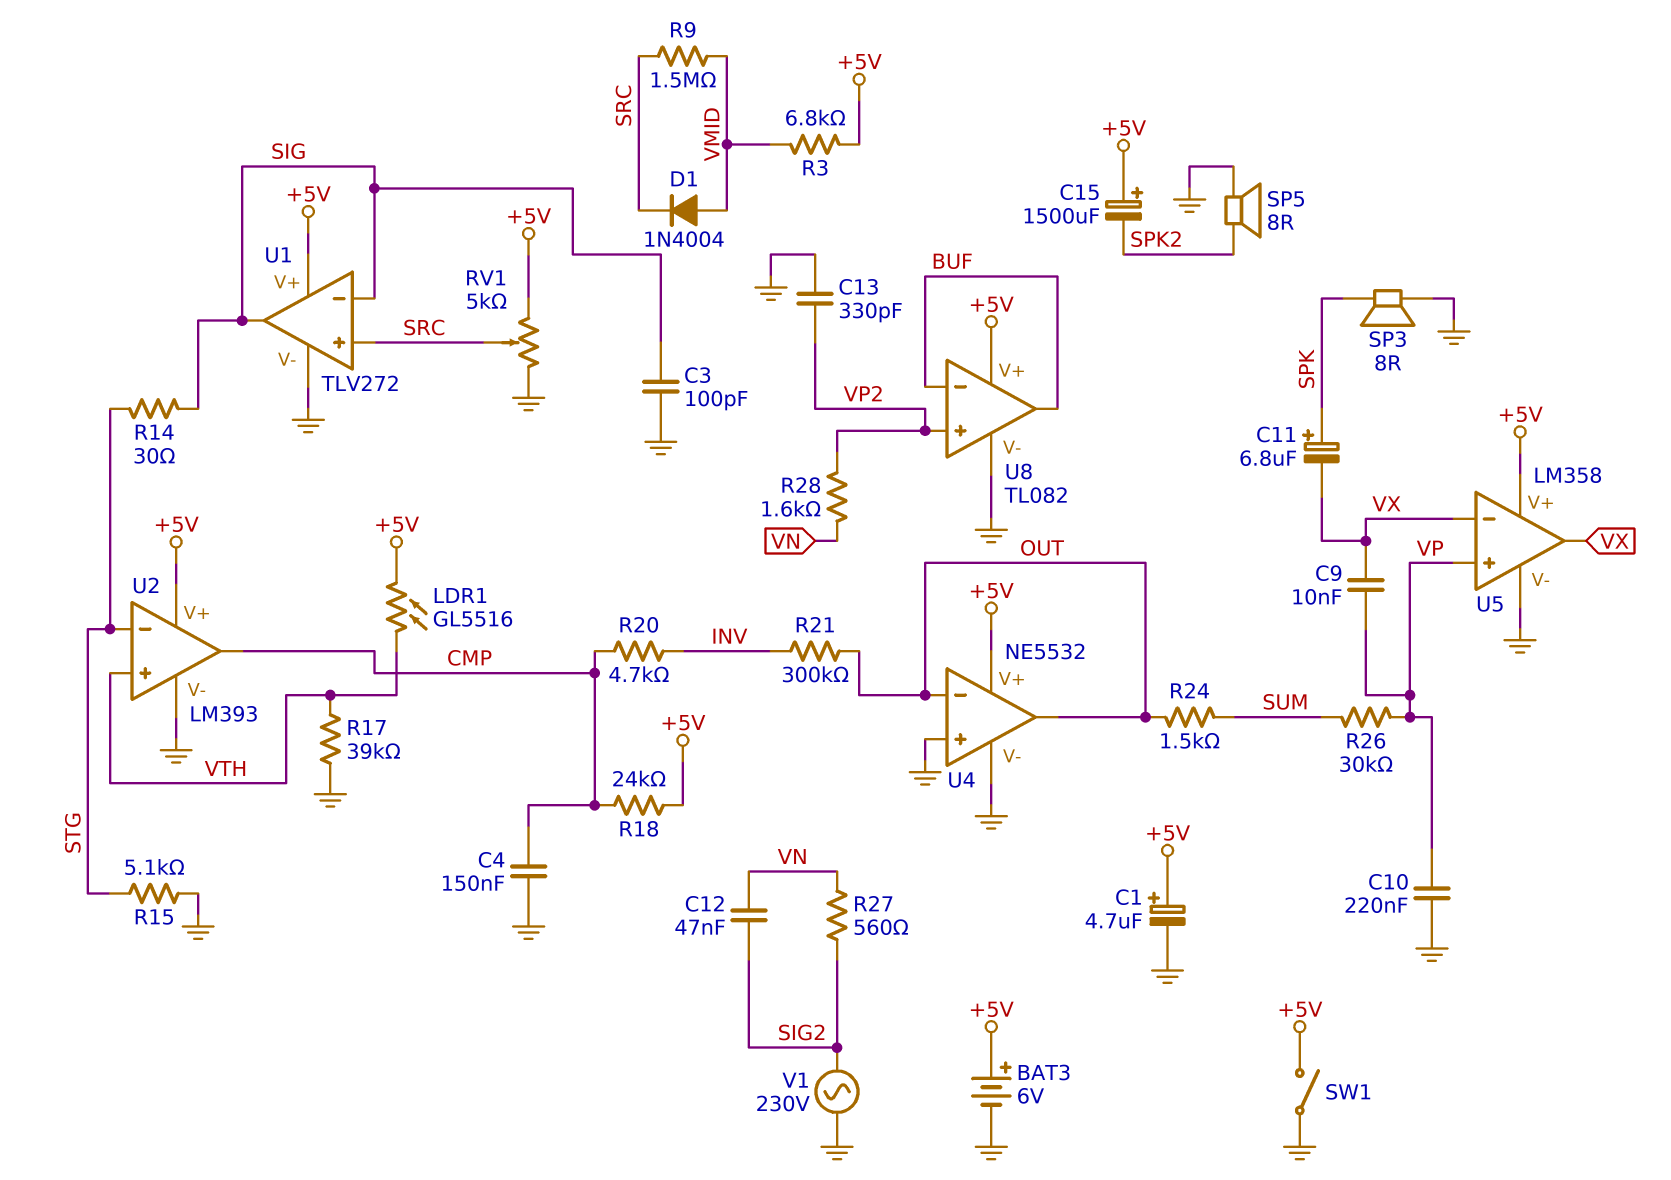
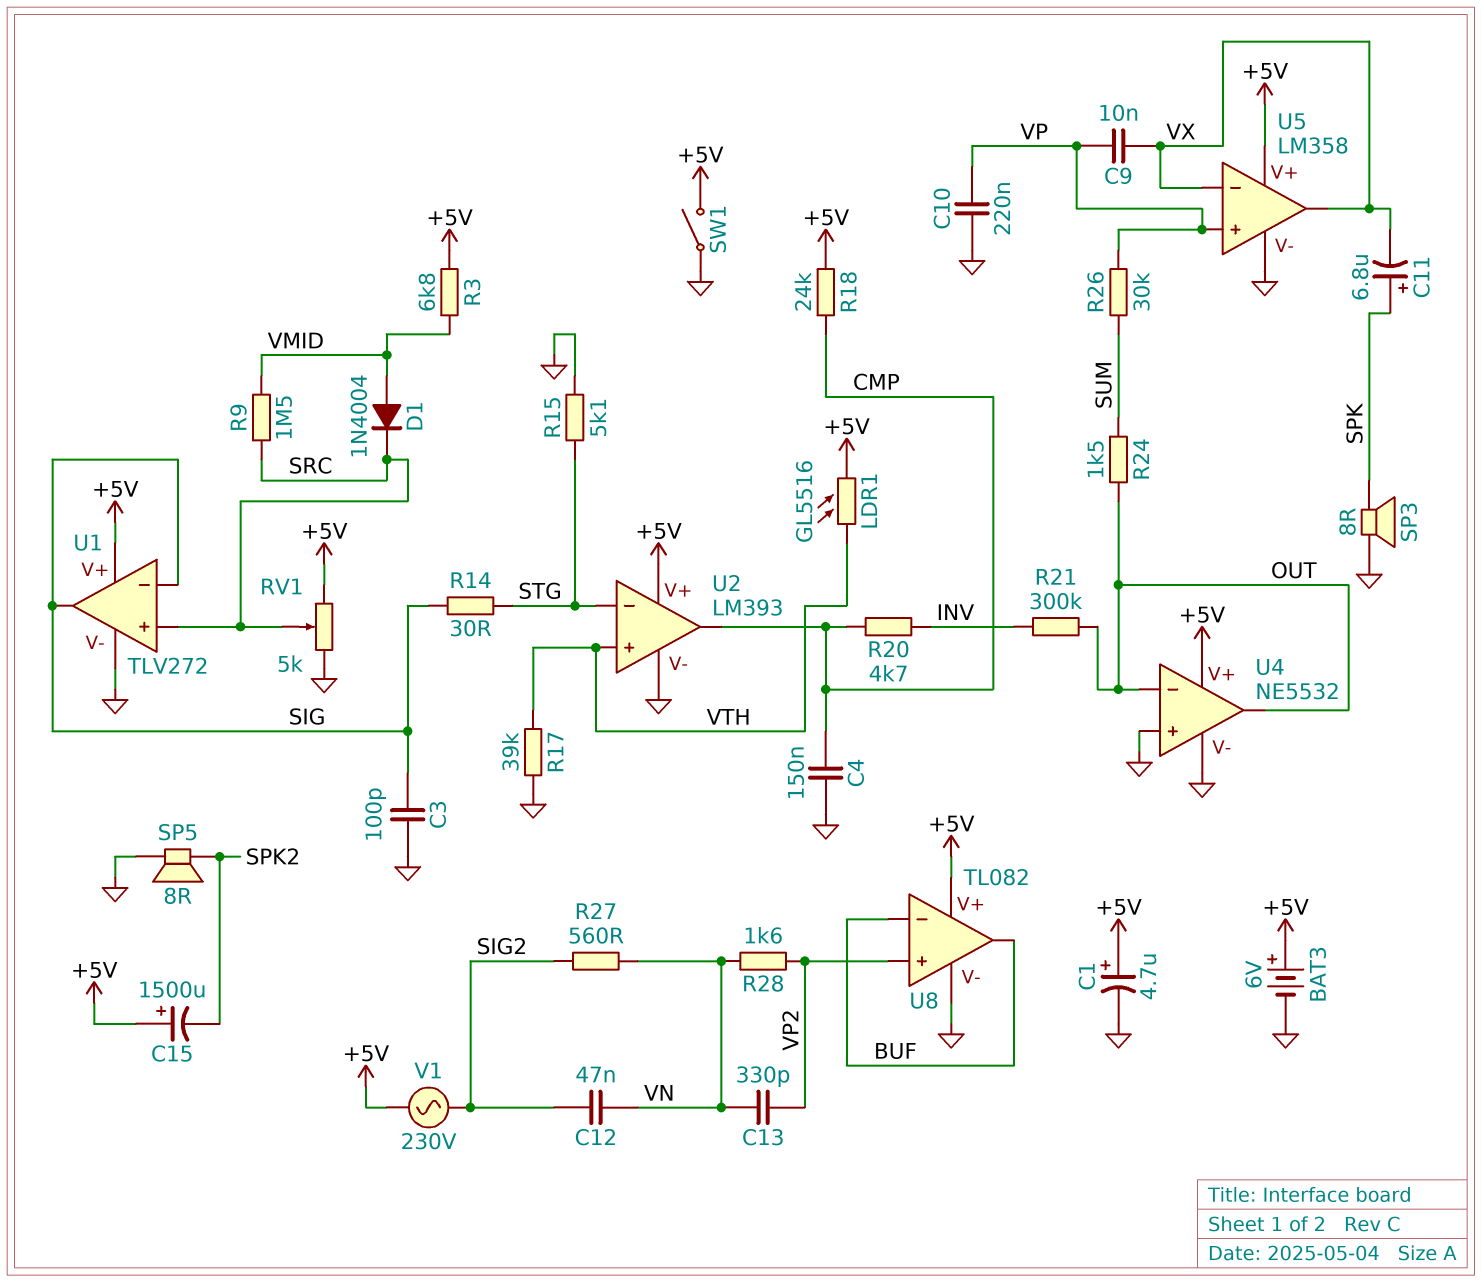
C13: 330pF (GND, VP2) -> 330pF (VN, VP2)
V1: AC 230V (GND, SIG2) -> AC 230V (+5V, SIG2)

